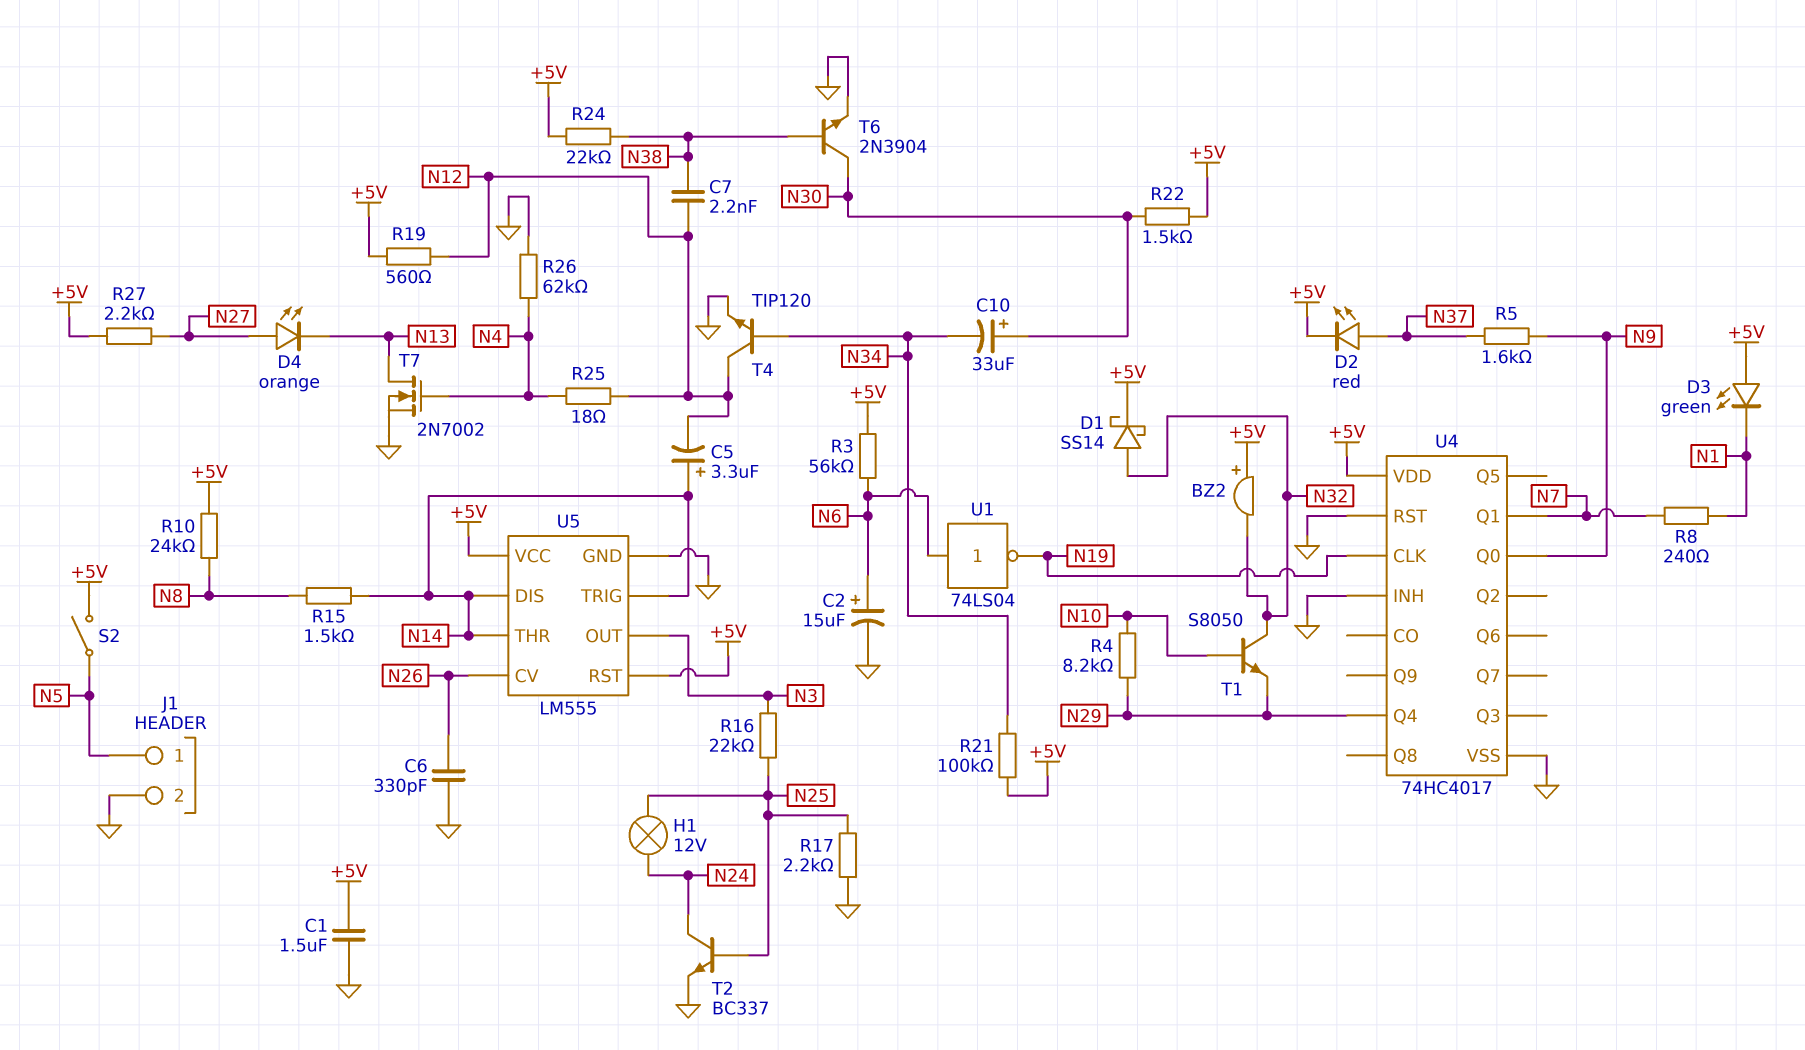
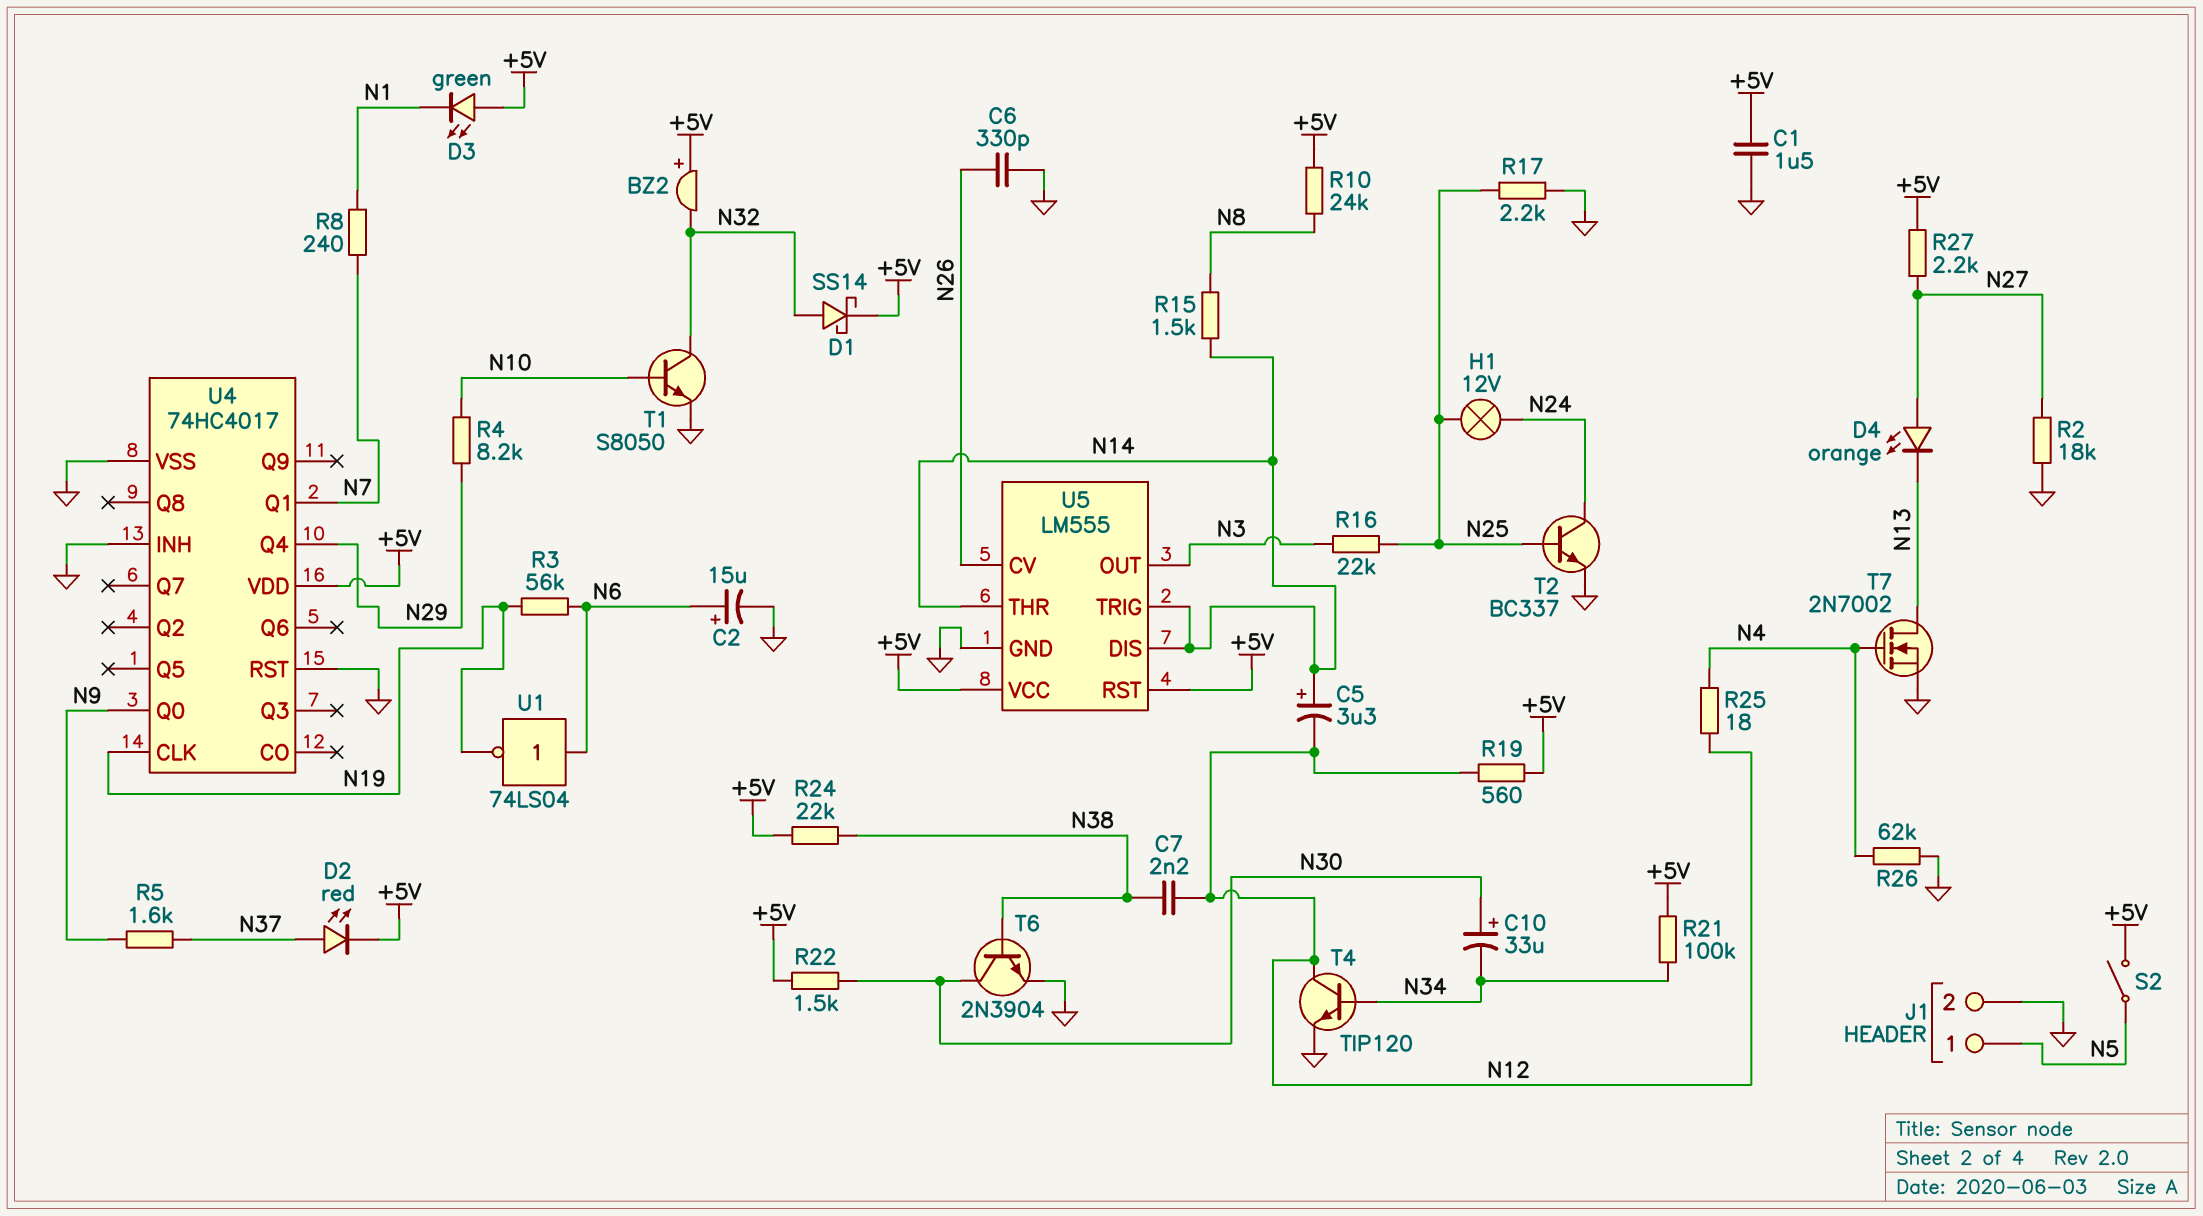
R2: none -> 18k (GND, N27)
R3: 56k (+5V, N6) -> 56k (N6, N19)
T1: NPN S8050 (B N10, C N32, E N29) -> NPN S8050 (B N10, C N32, E GND)

